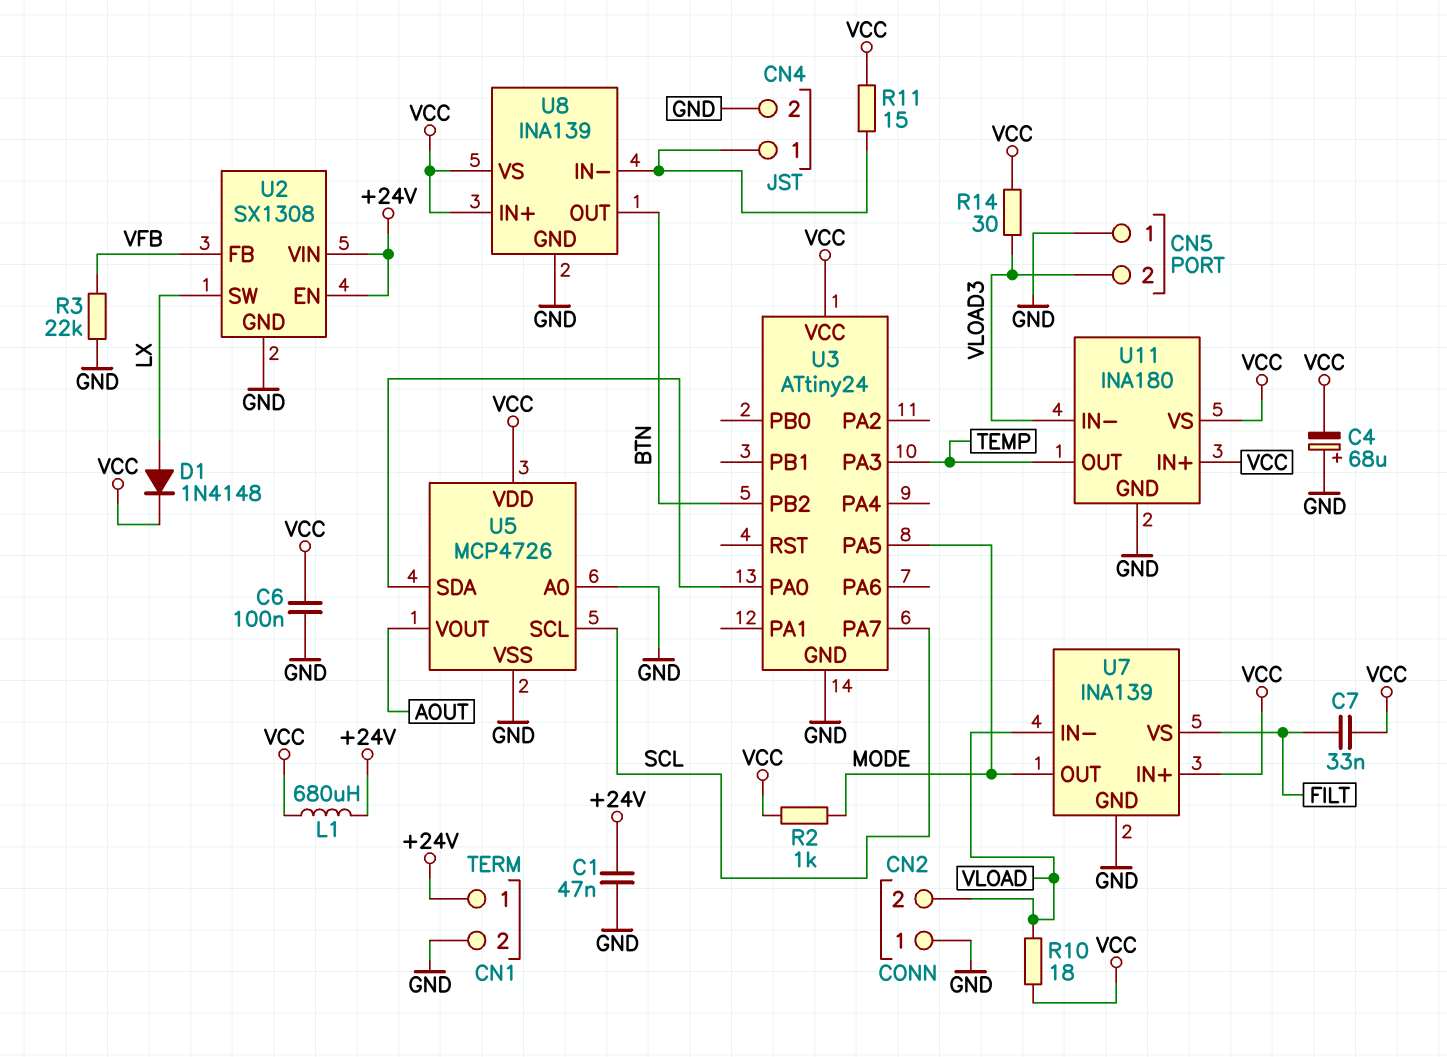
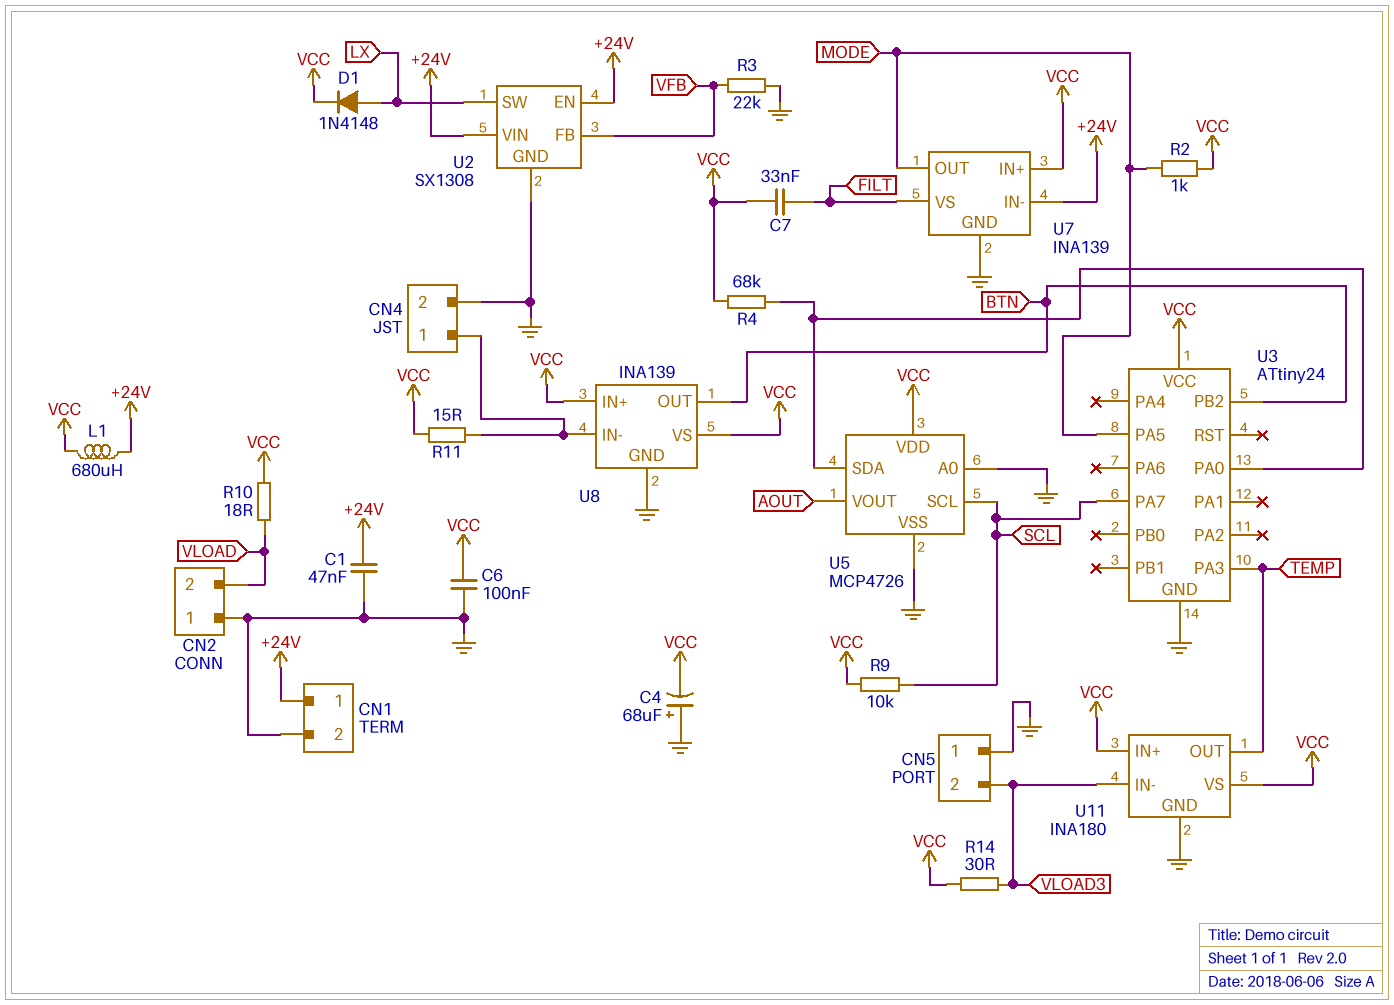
R4: none -> 68k (U3/PA0, VCC)
R9: none -> 10k (SCL, VCC)
U7 pin IN-: VLOAD -> +24V

